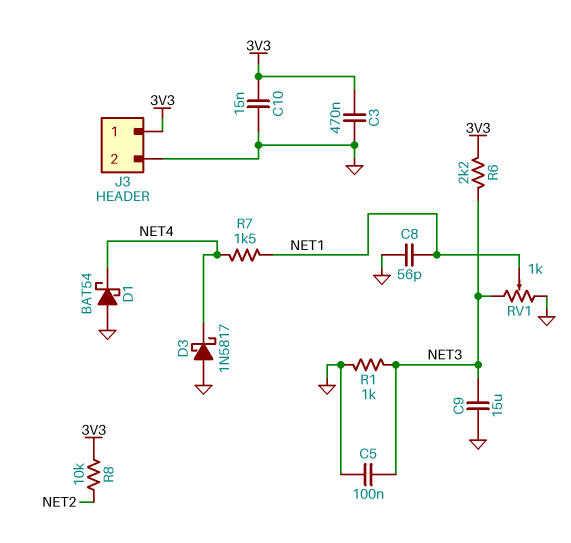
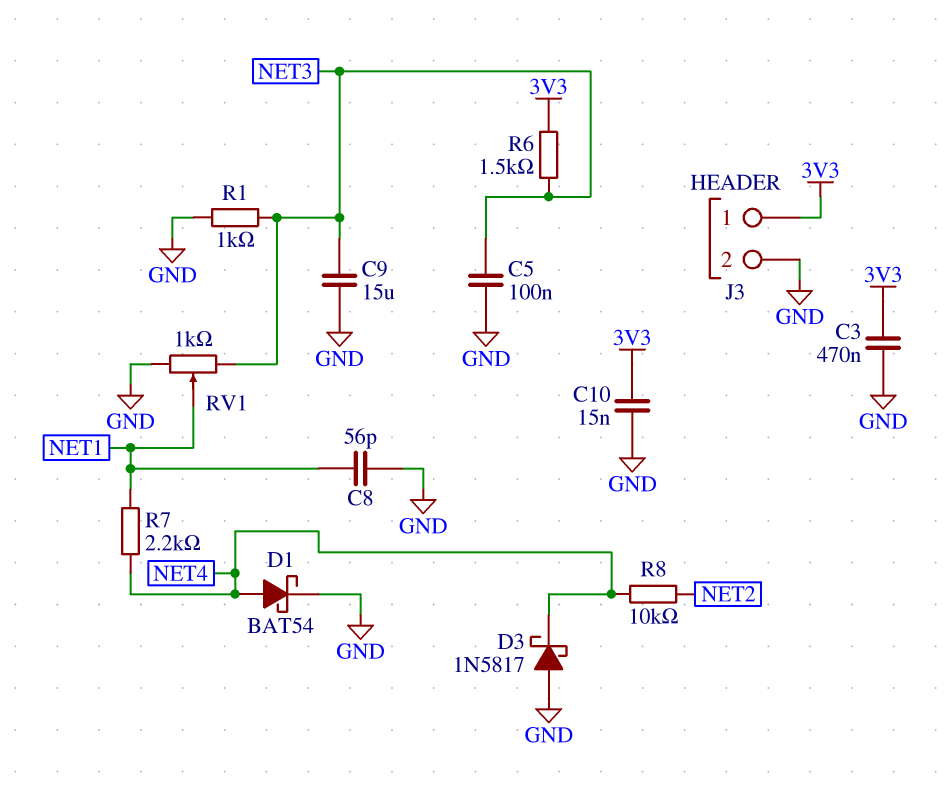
D1: schottky BAT54 (A GND, K NET4) -> schottky BAT54 (A NET4, K GND)
R6: 2.2k (3V3, NET3) -> 1.5k (3V3, NET3)
R7: 1.5k (NET1, NET4) -> 2.2k (NET1, NET4)
R8: 10k (3V3, NET2) -> 10k (NET2, NET4)

